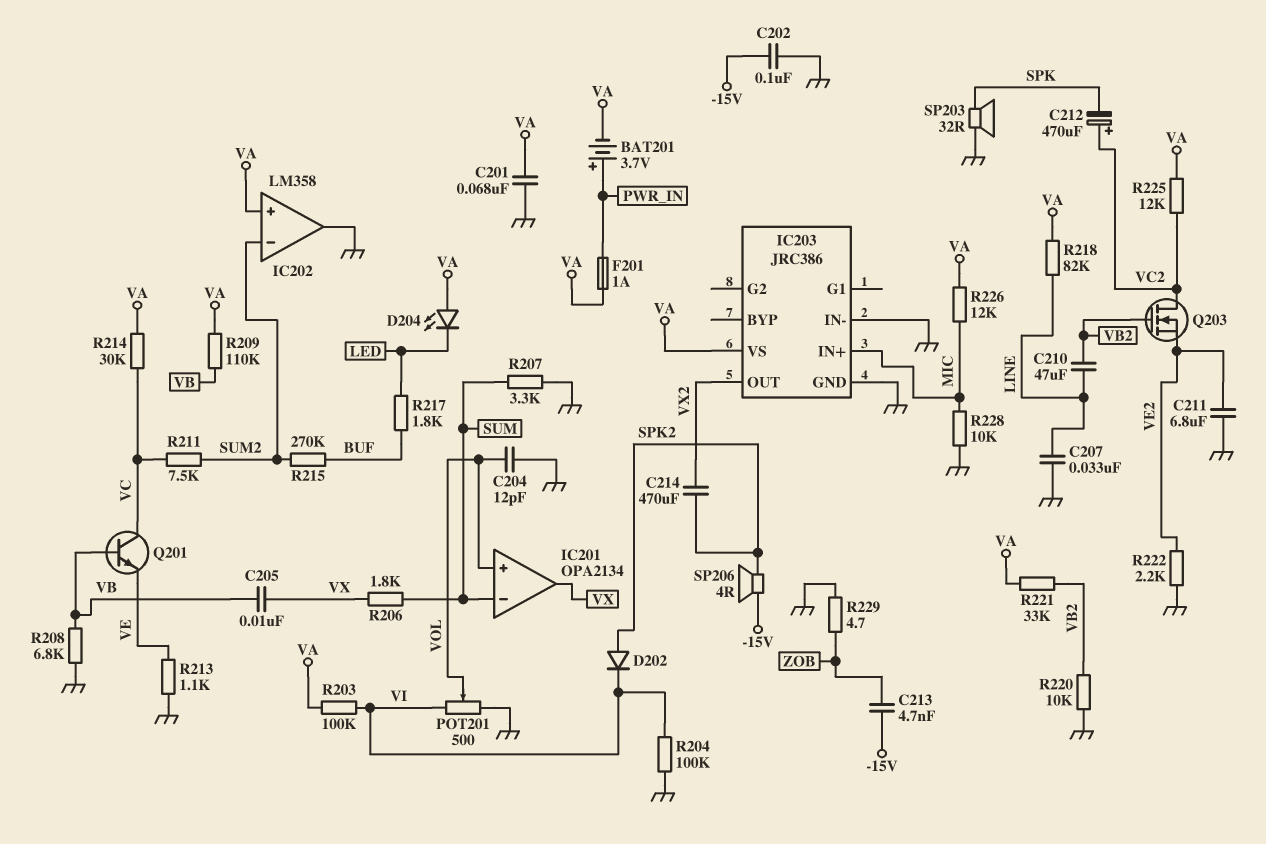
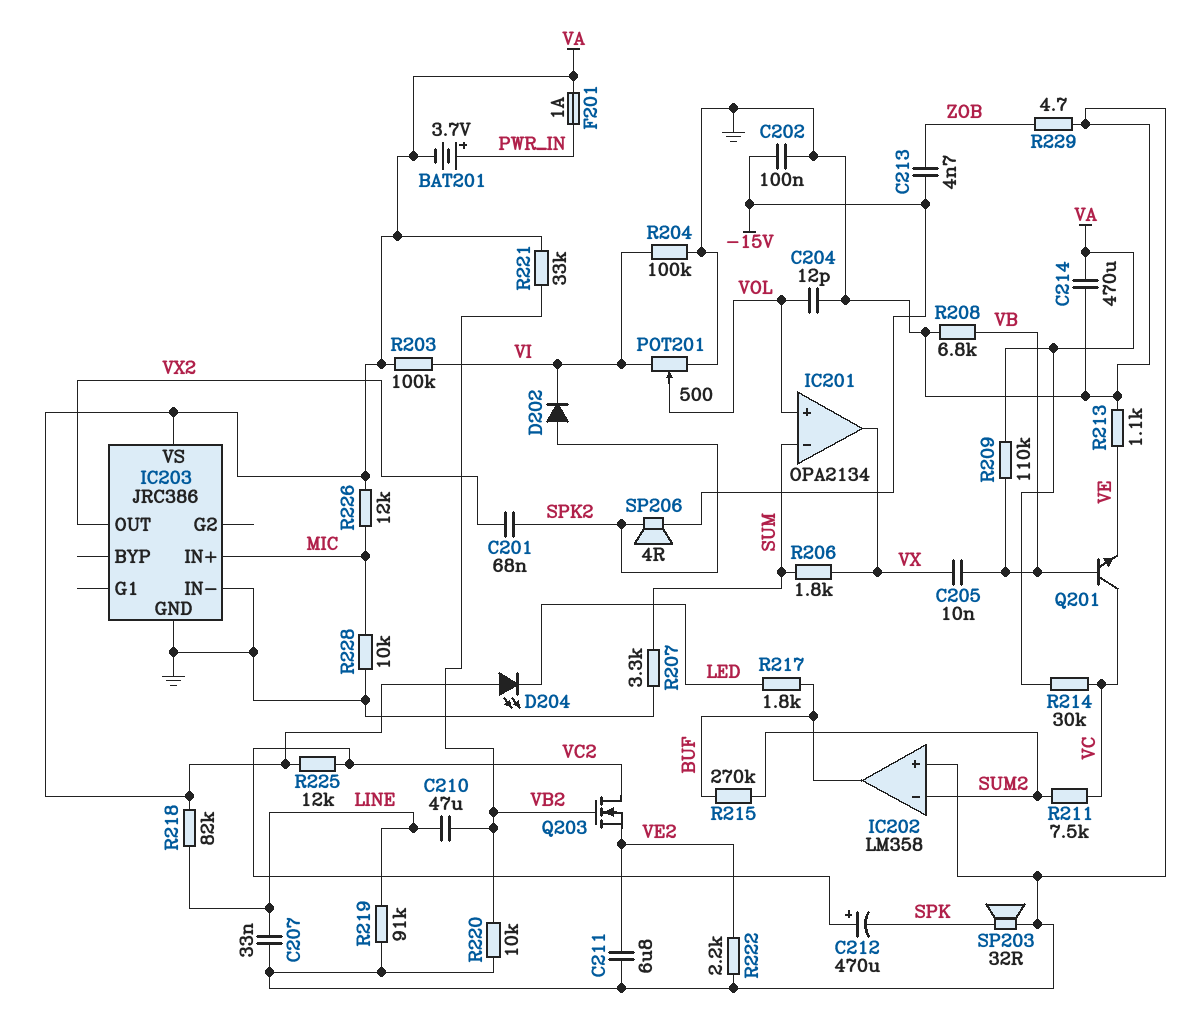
C201: 68nF (GND, VA) -> 68nF (SPK2, VX2)
C214: 470uF (SPK2, VX2) -> 470uF (GND, VA)
IC202 pin in+: VA -> GND
IC202 pin out: GND -> BUF
R219: none -> 91k (GND, LINE)

